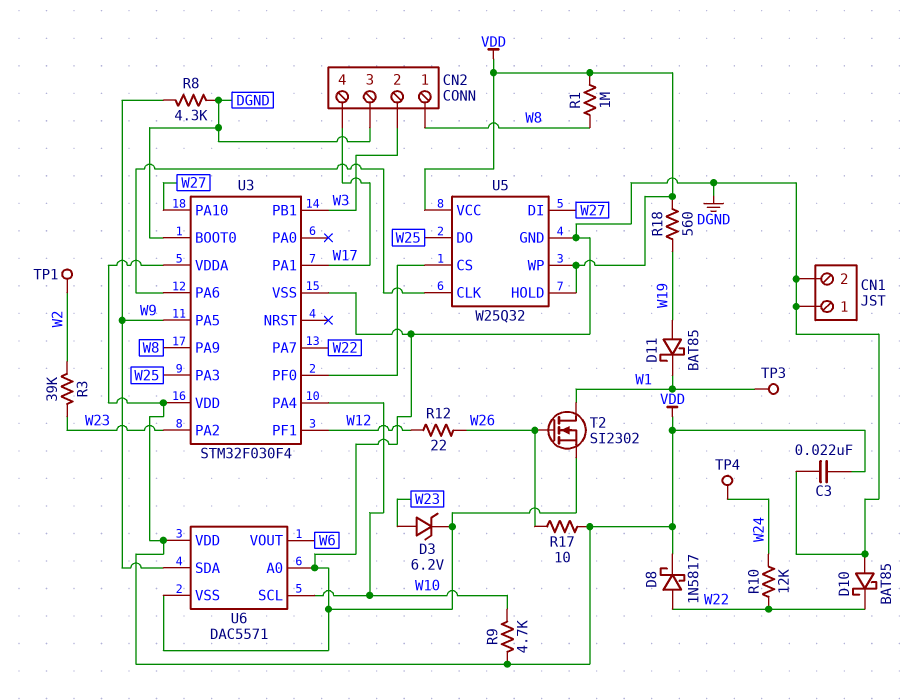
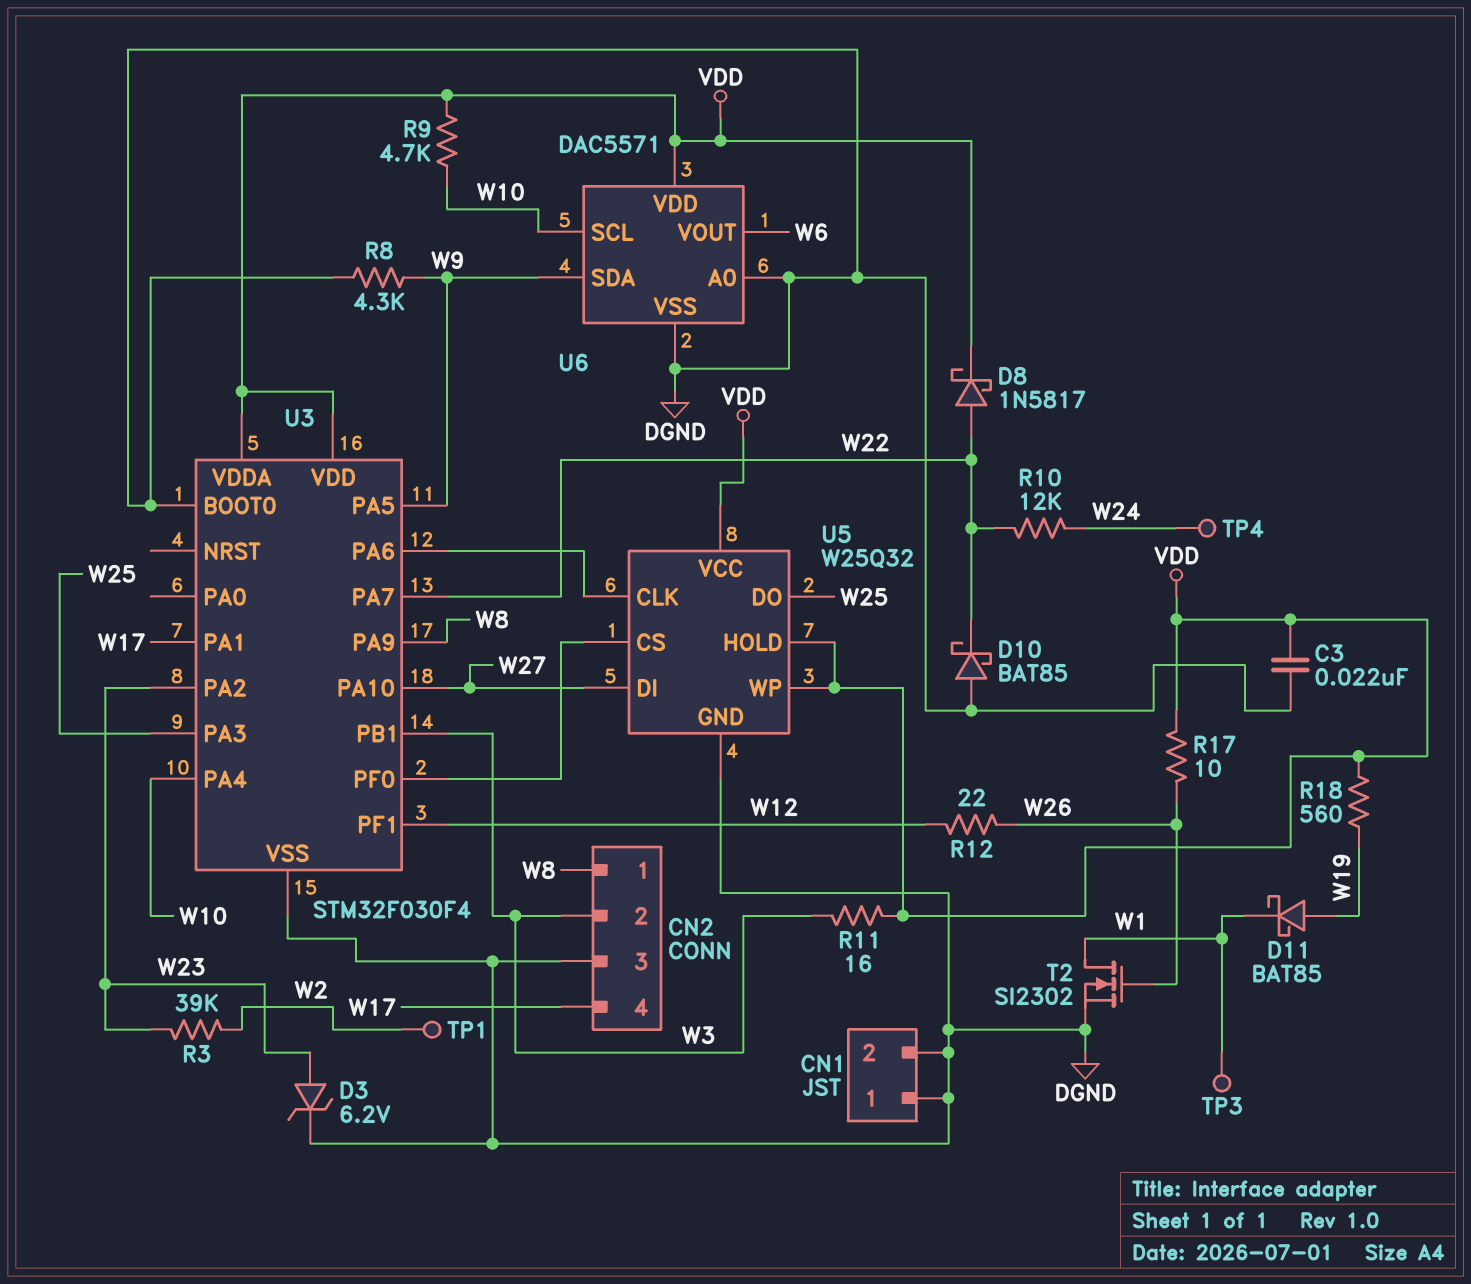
R1: 1M (VDD, W8) -> none
R11: none -> 16 (VDD, W3)

